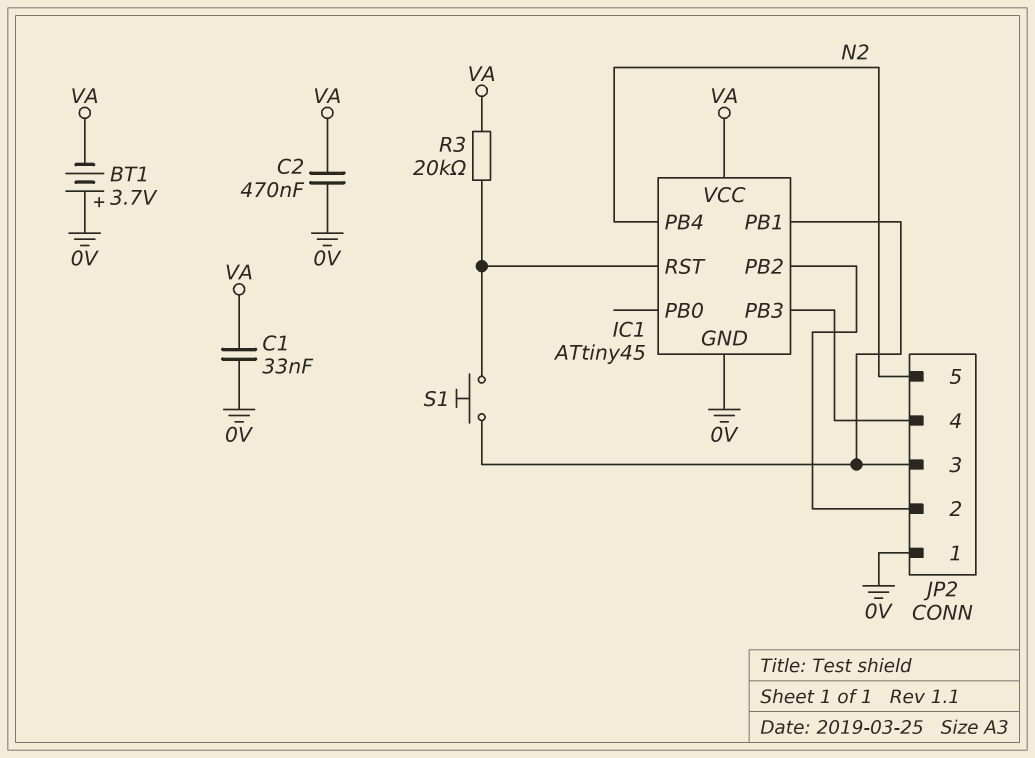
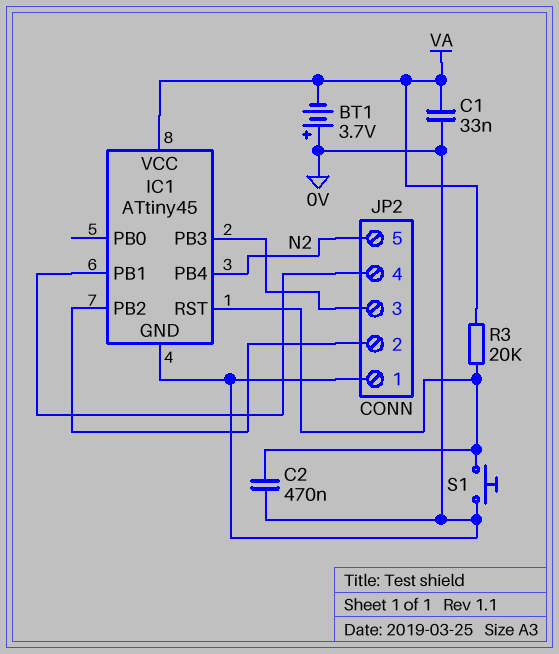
C2: 470nF (0V, VA) -> 470nF (0V, IC1/RST)
JP2 pin 3: IC1/PB1 -> IC1/PB3
JP2 pin 4: IC1/PB3 -> IC1/PB1
S1: button (IC1/PB1, IC1/RST) -> button (0V, IC1/RST)

